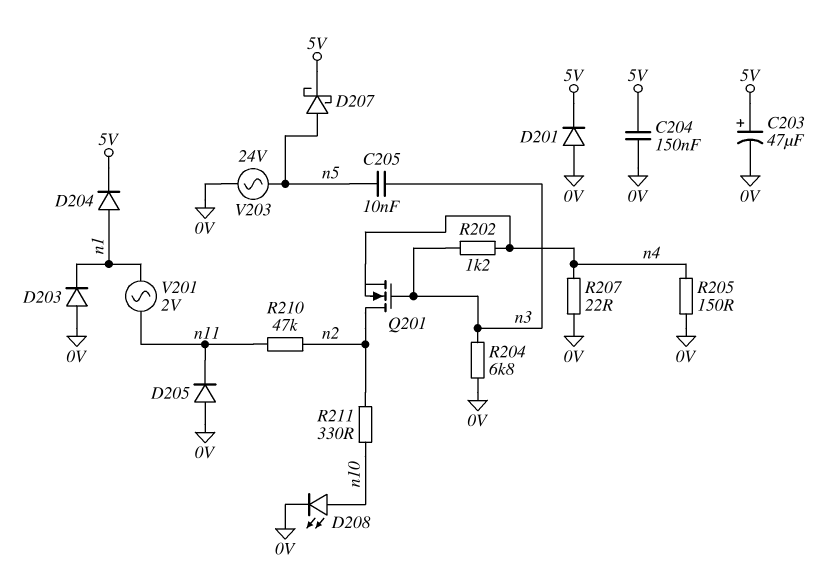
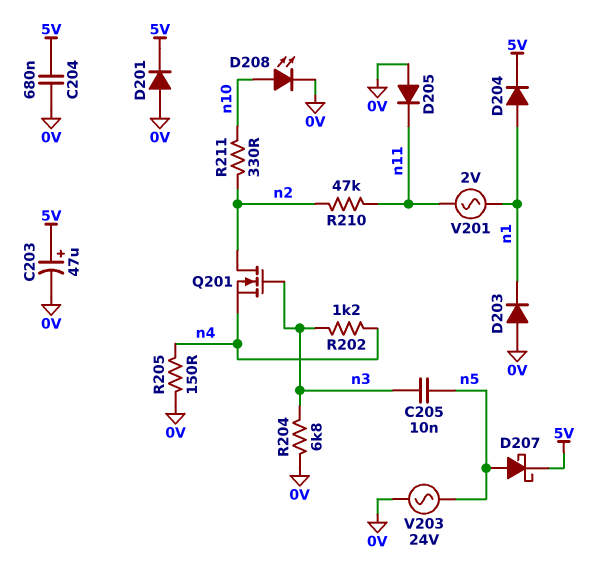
C204: 150nF (0V, 5V) -> 680nF (0V, 5V)
R207: 22 (0V, n4) -> none

